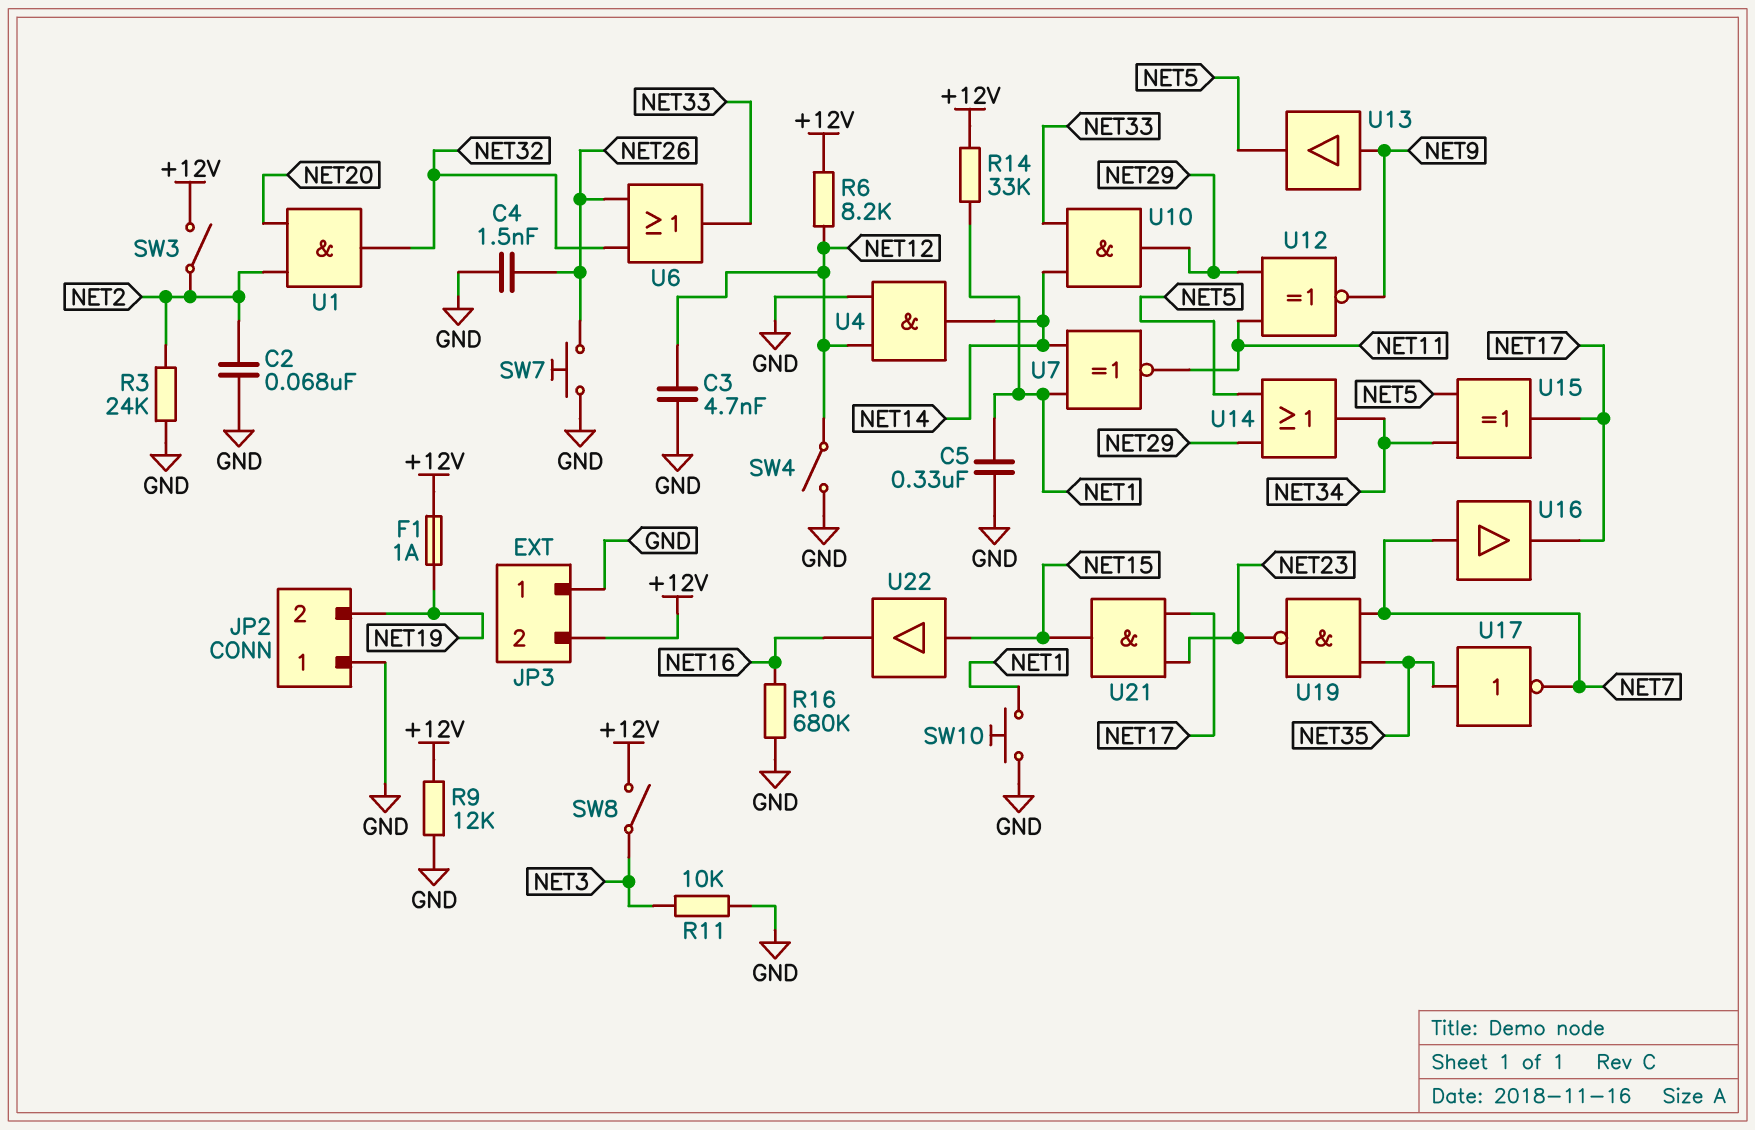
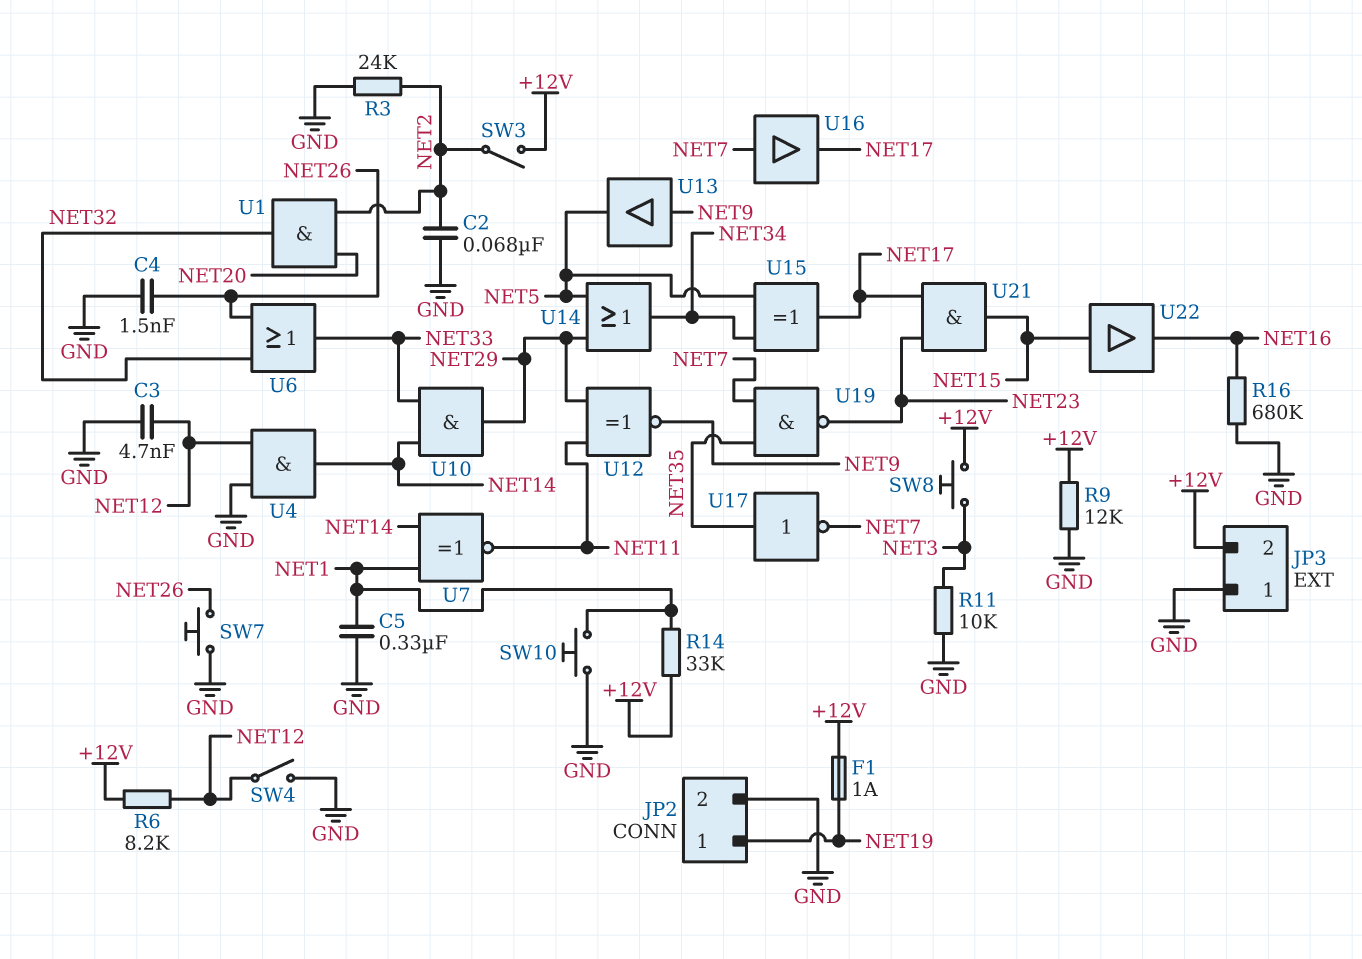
JP2 pin 1: GND -> NET19
JP2 pin 2: NET19 -> GND
SW8: switch (+12V, NET3) -> button (+12V, NET3)

